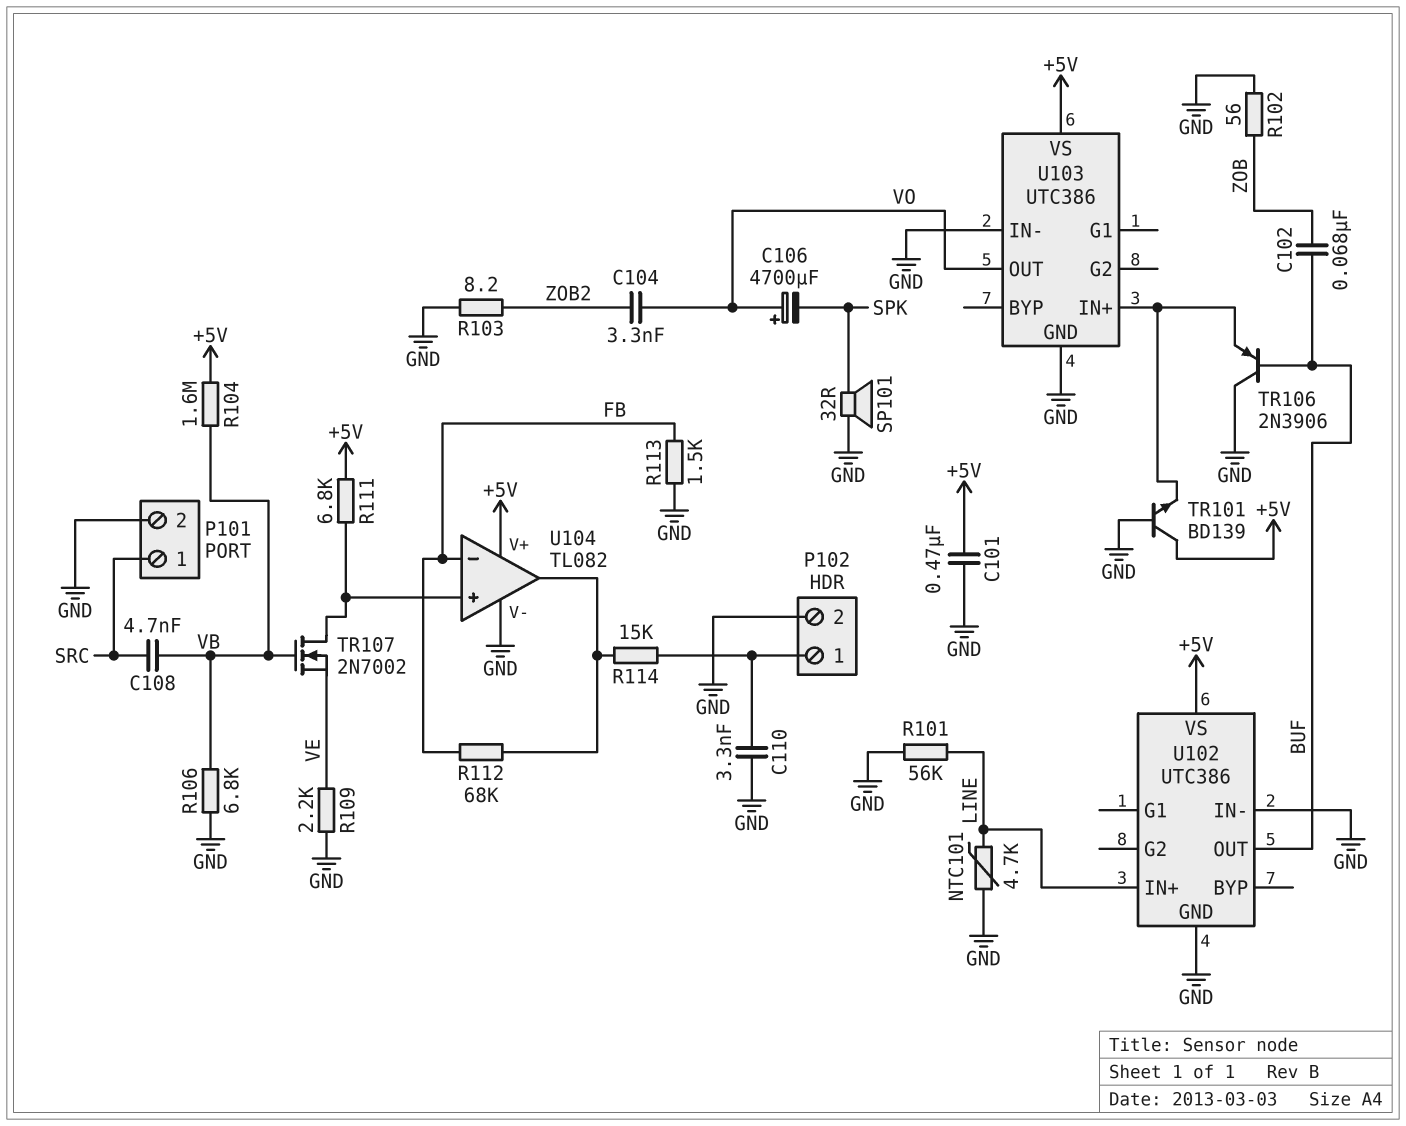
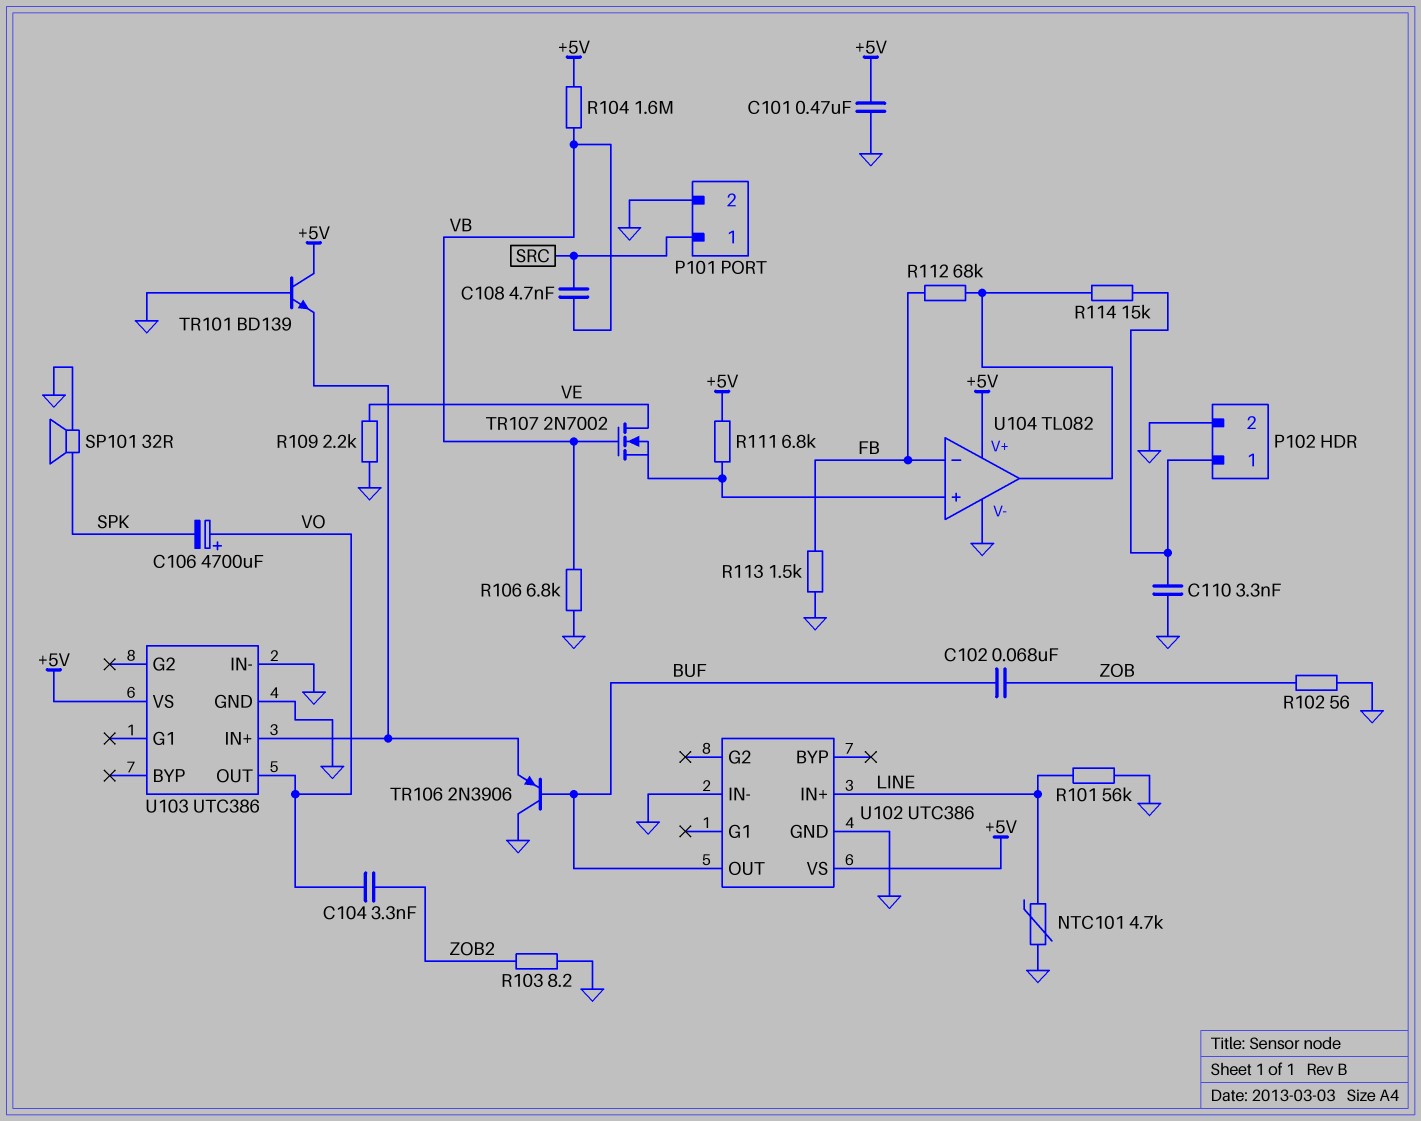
TR107: NMOS 2N7002 (G VB, D U104/in+, S VE) -> NMOS 2N7002 (G VB, D VE, S U104/in+)

